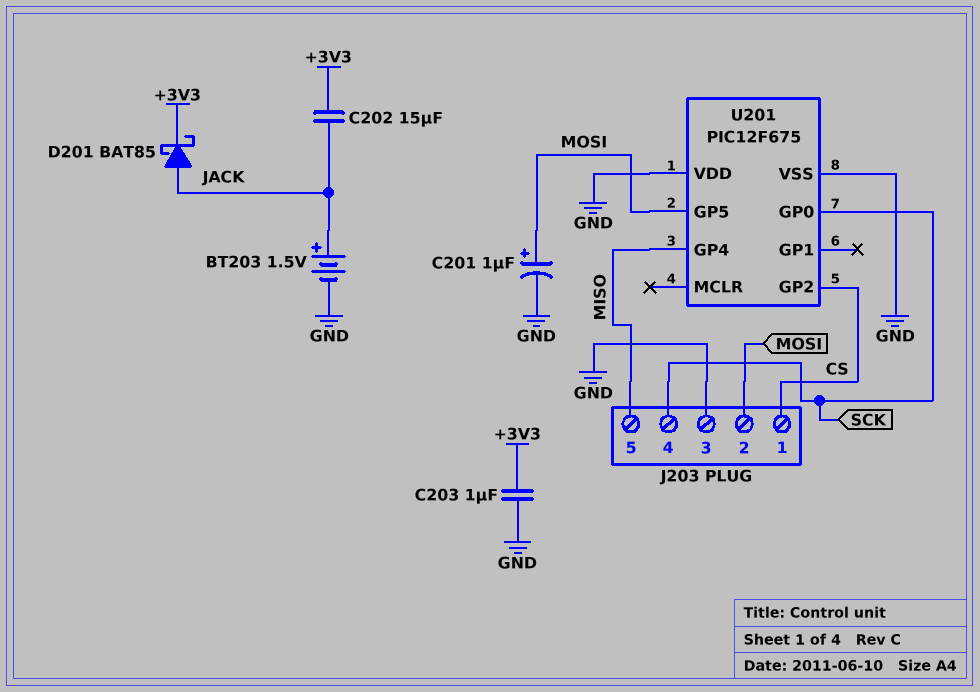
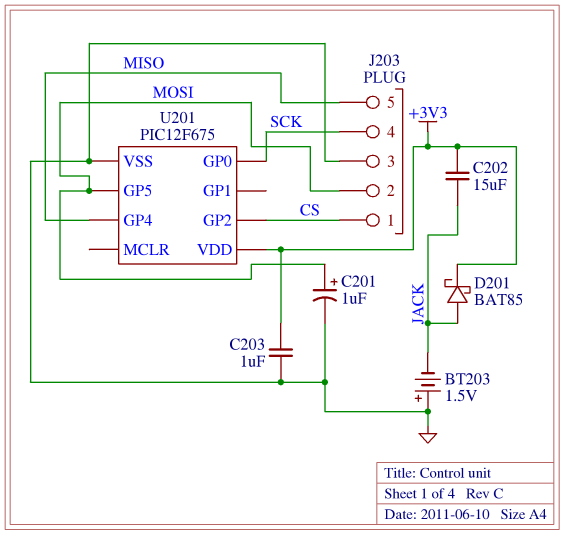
BT203: 1.5V (plus JACK, minus GND) -> 1.5V (plus GND, minus JACK)
U201 pin VDD: GND -> +3V3

